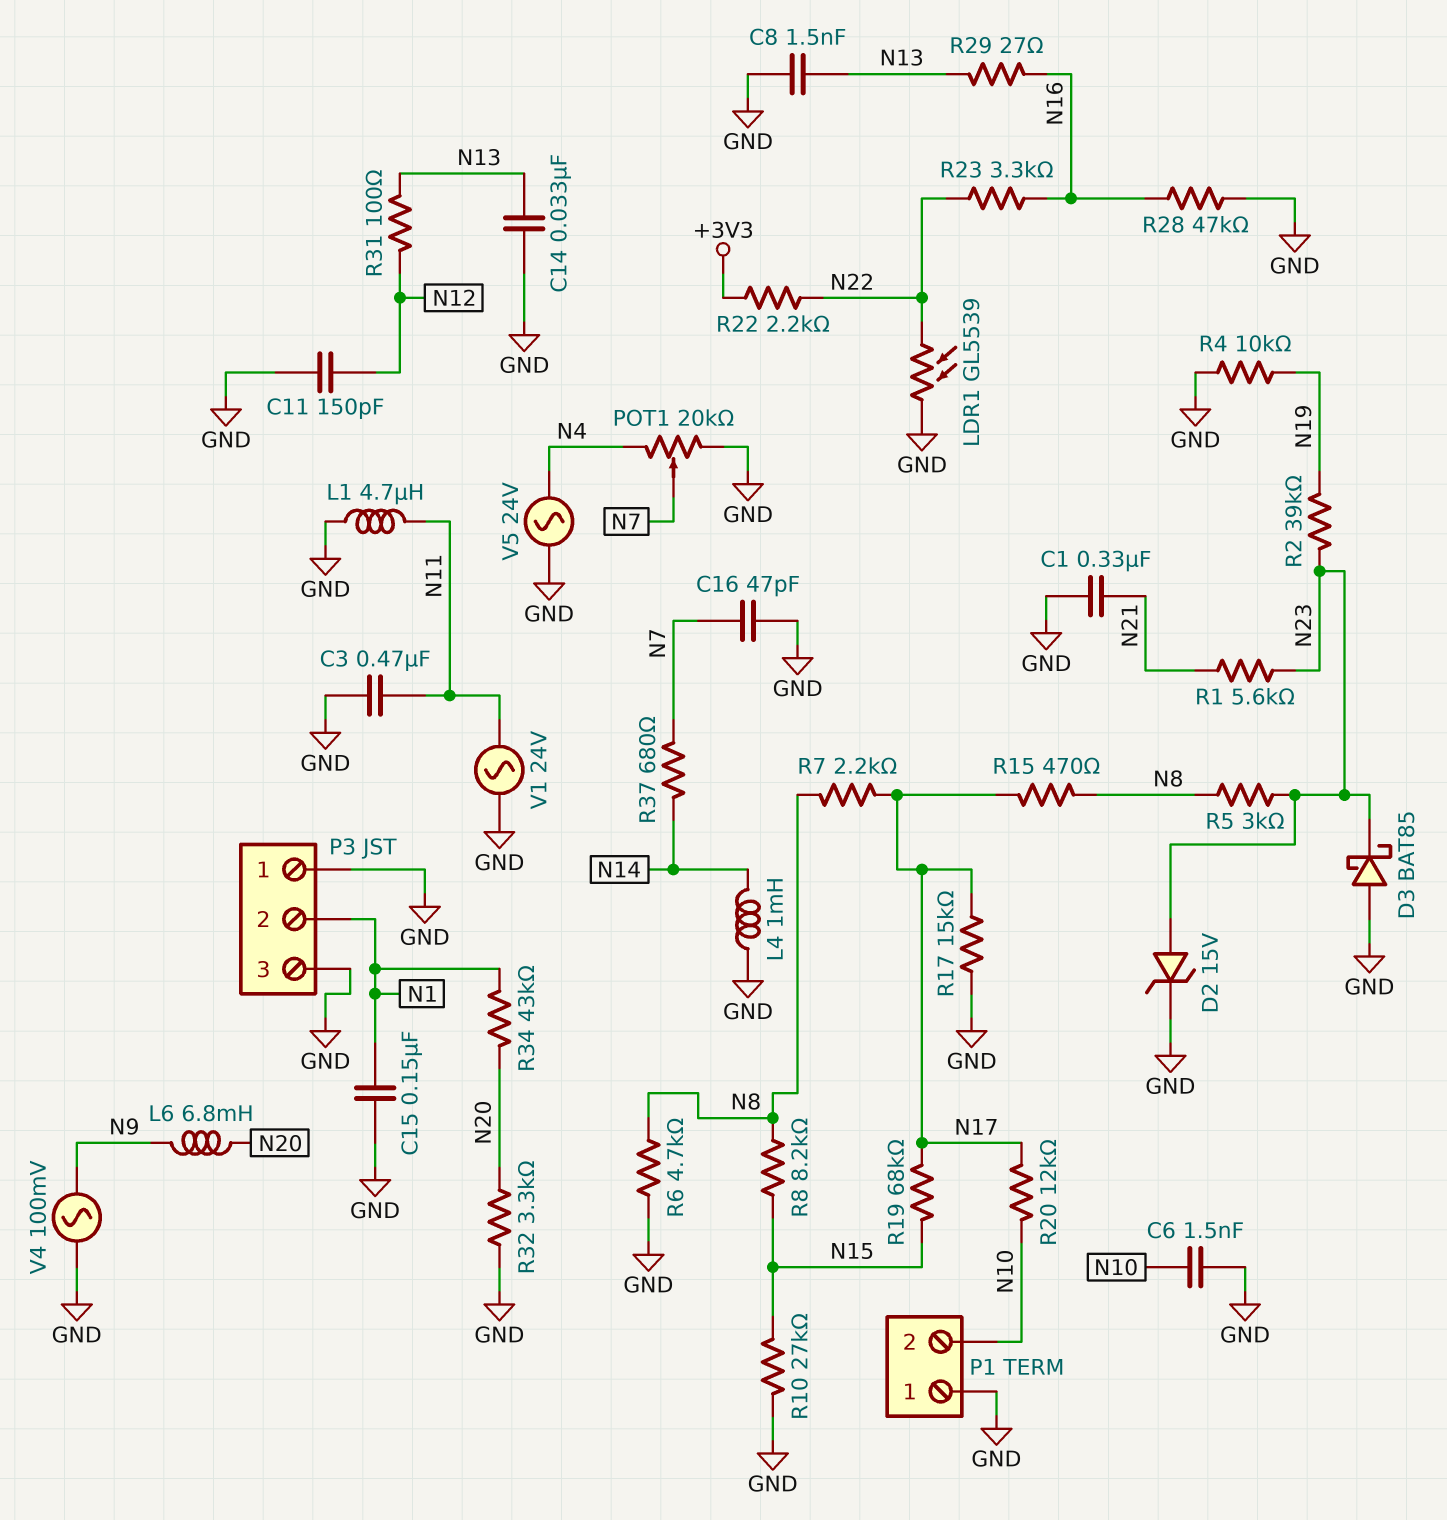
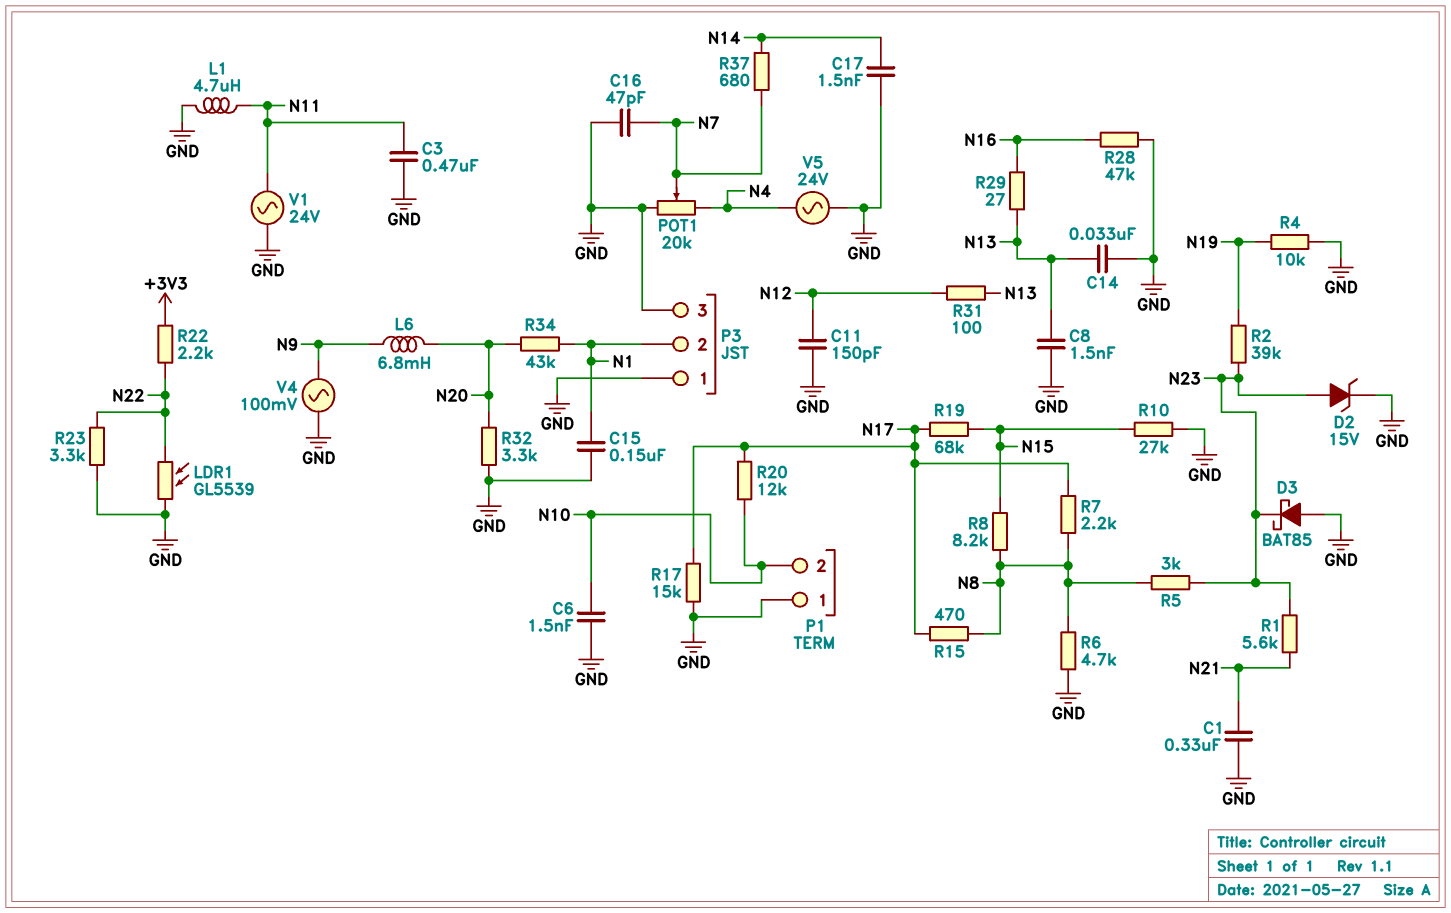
C17: none -> 1.5nF (GND, N14)
L4: 1mH (GND, N14) -> none
R23: 3.3k (N16, N22) -> 3.3k (GND, N22)

